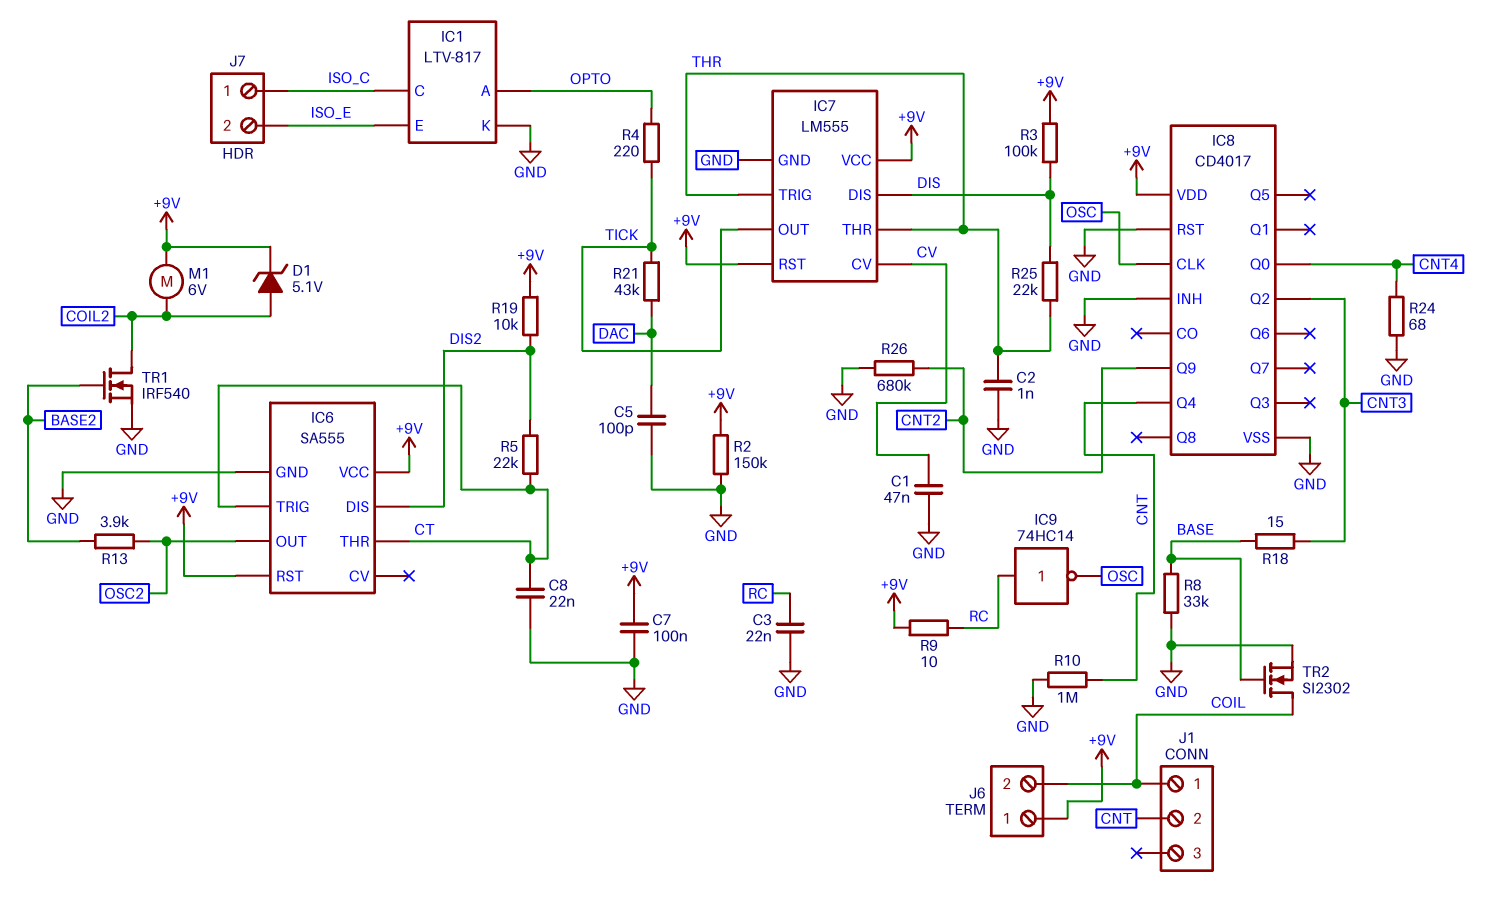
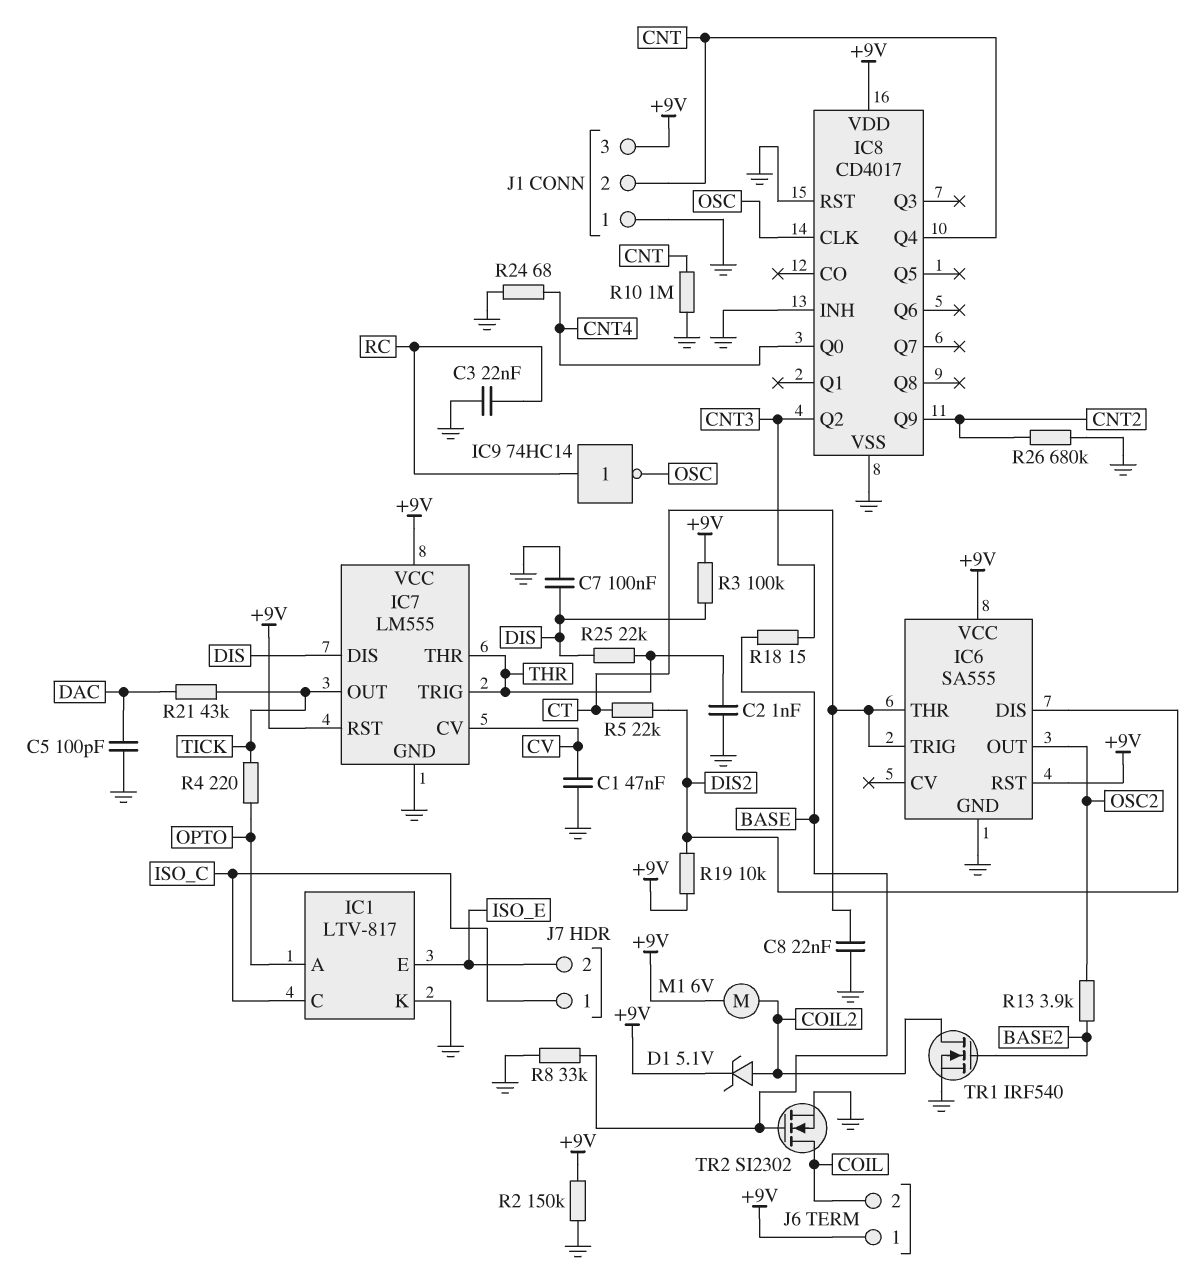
C7: 100nF (+9V, GND) -> 100nF (DIS, GND)
J1 pin 1: COIL -> GND
J1 pin 3: none -> +9V
R9: 10 (+9V, RC) -> none

